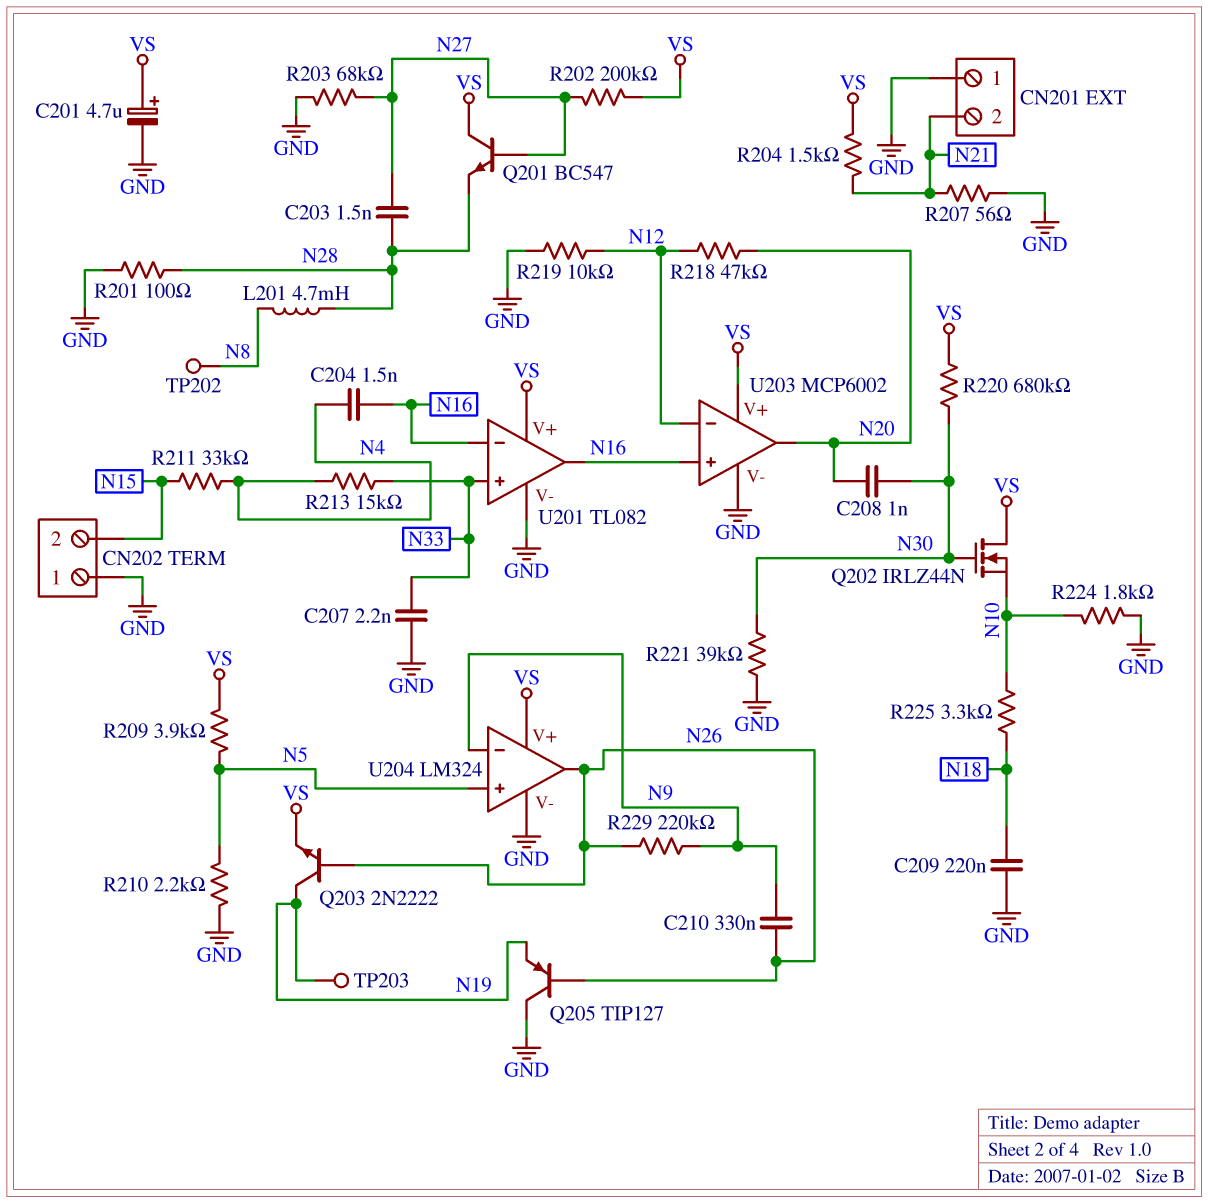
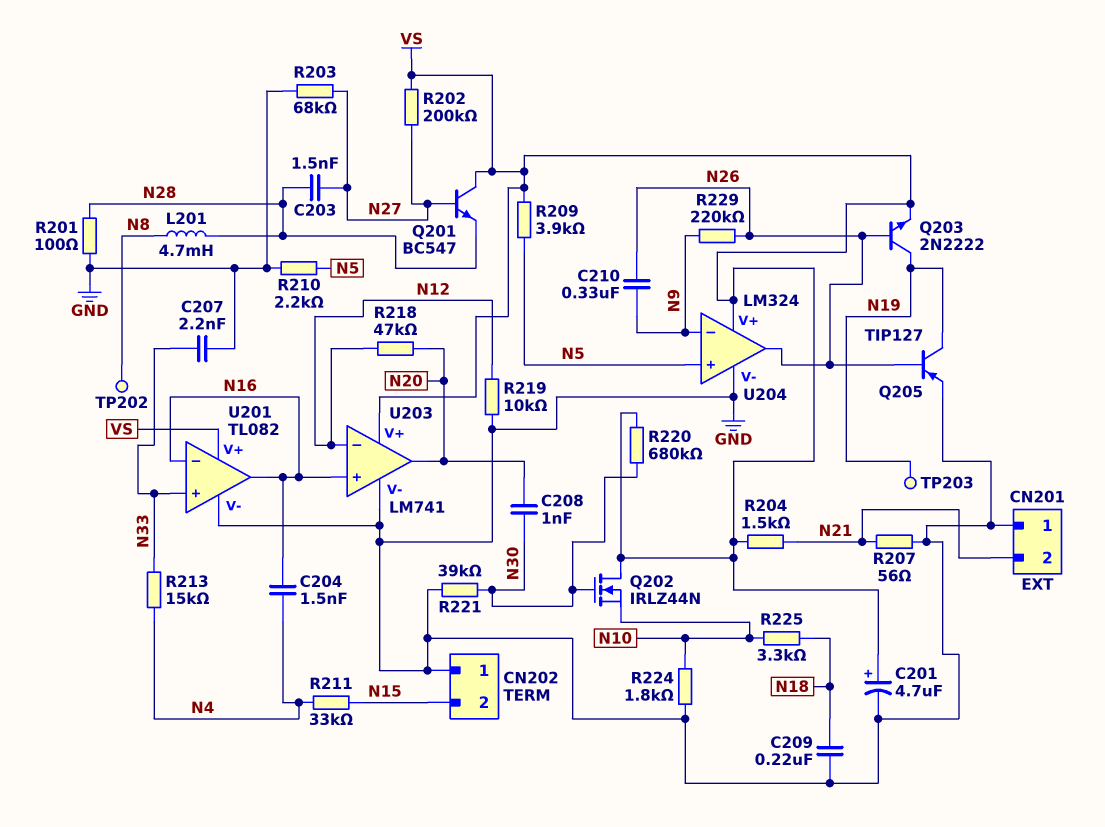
Q205: PNP TIP127 (B N26, C GND, E N19) -> PNP TIP127 (B N26, C N19, E GND)
U203: MCP6002 -> LM741

